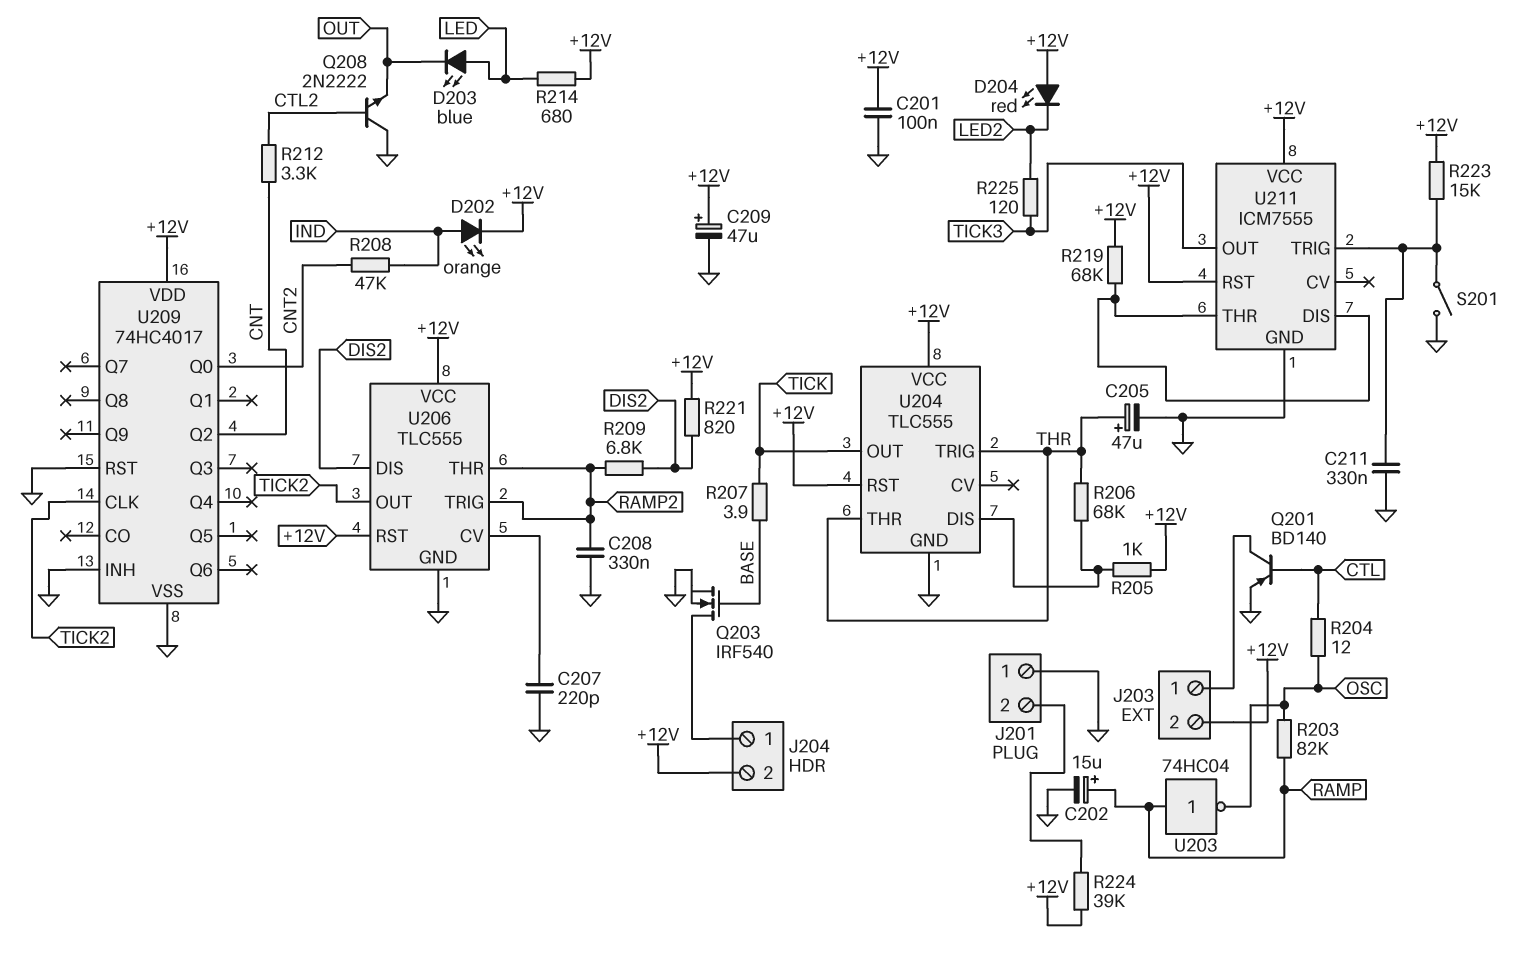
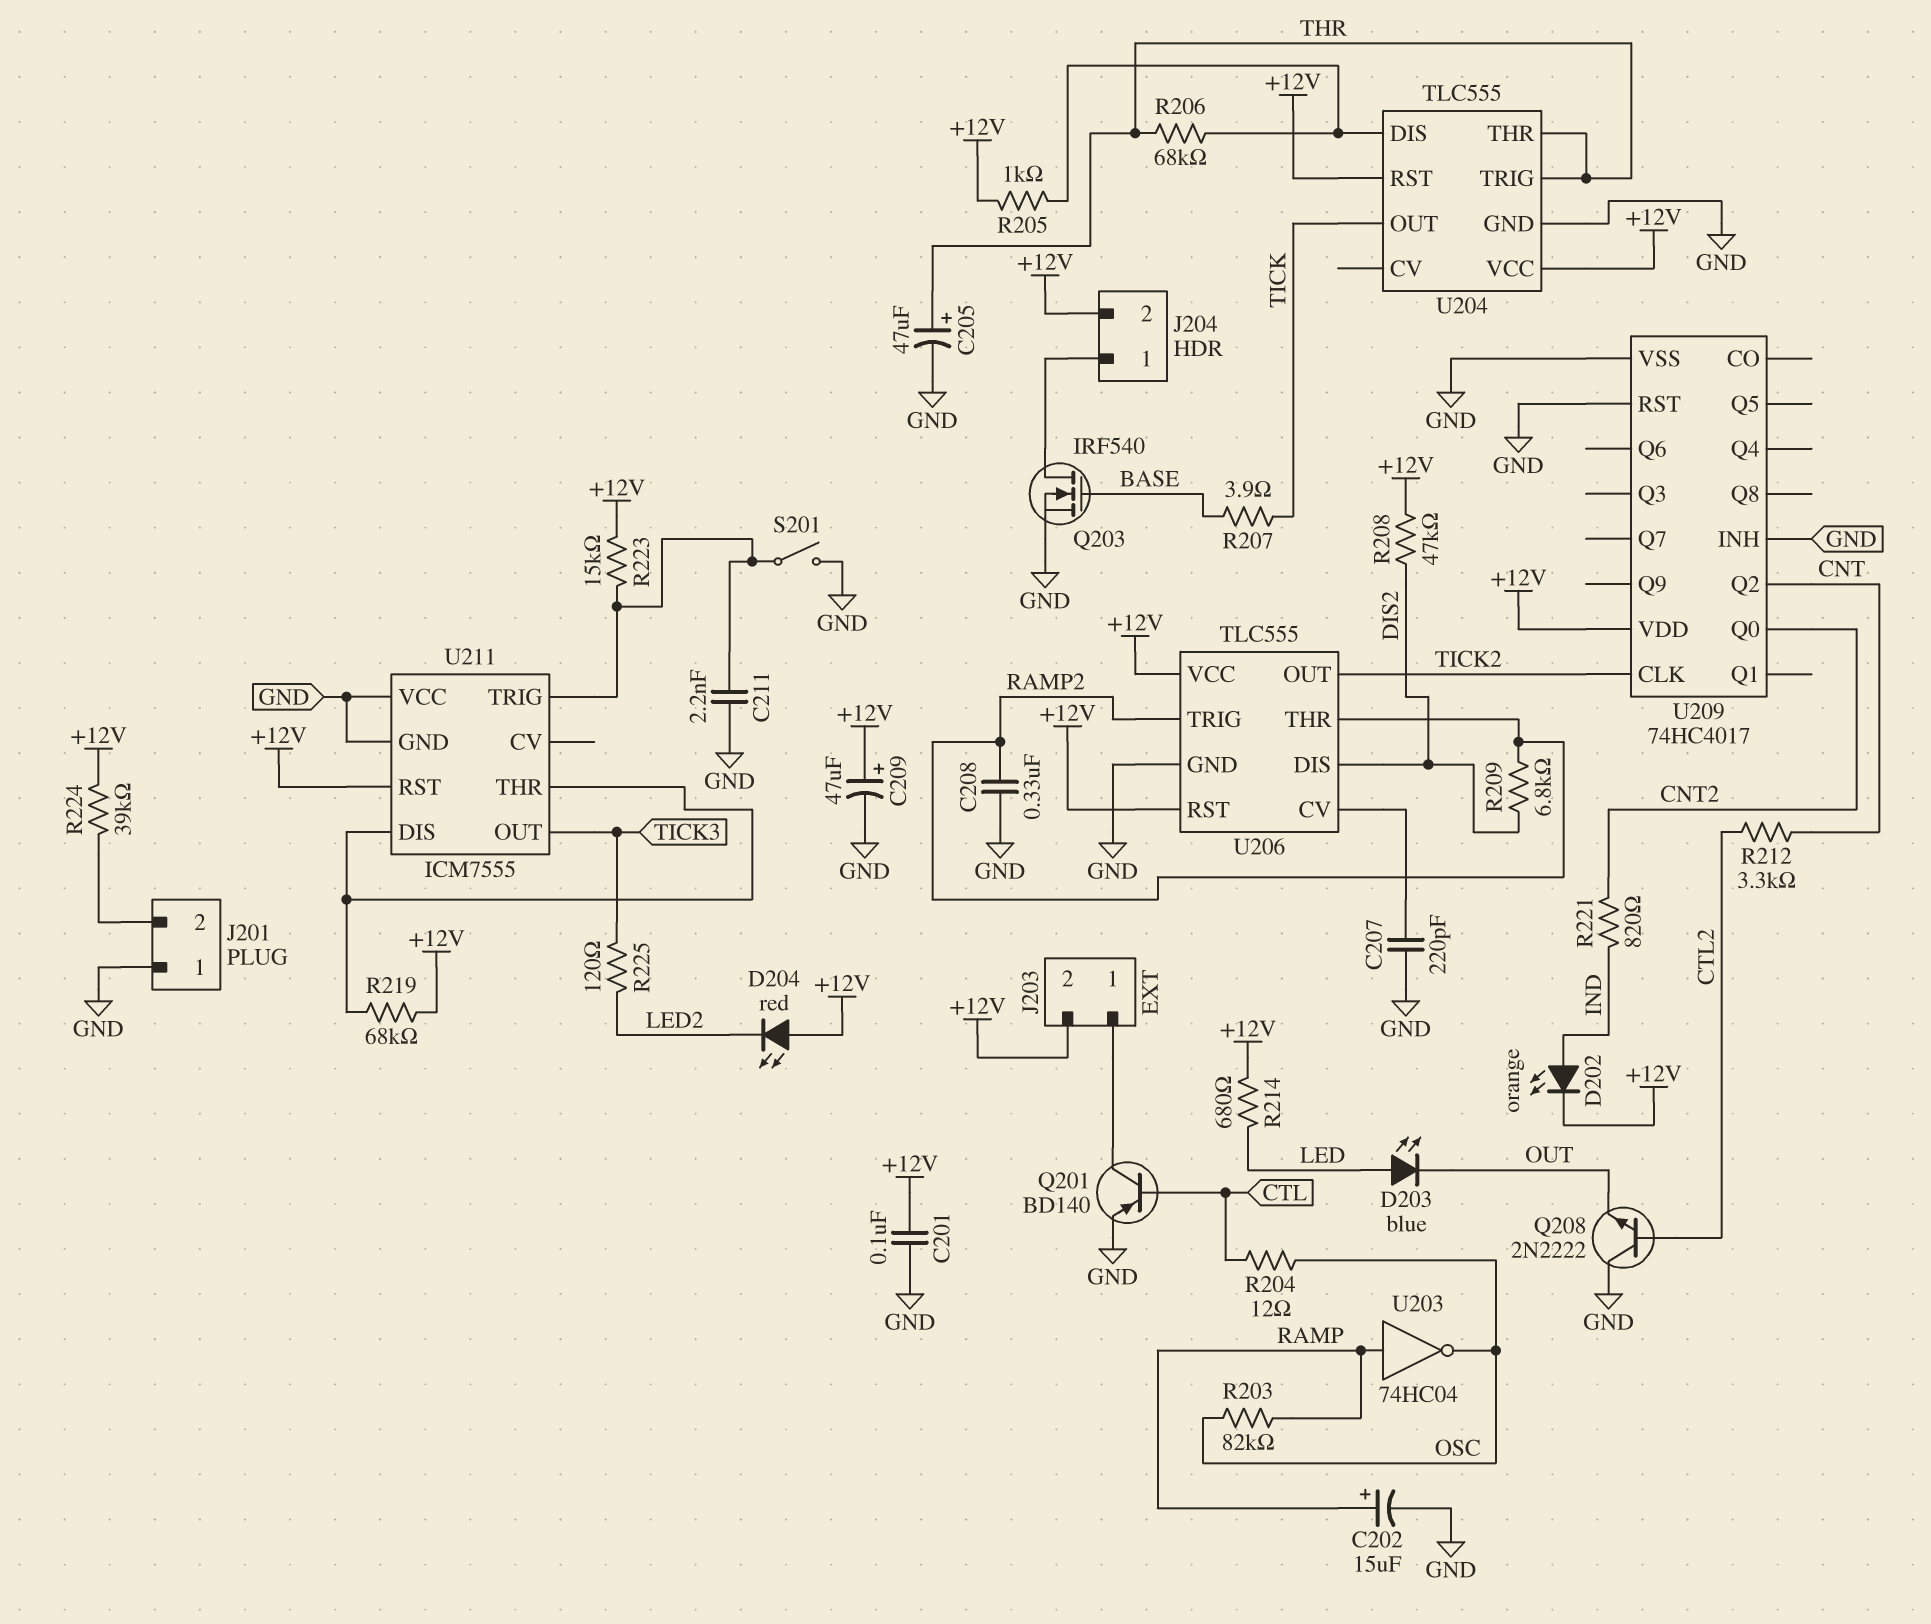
C211: 330nF (GND, U211/TRIG) -> 2.2nF (GND, U211/TRIG)
R208: 47k (CNT2, IND) -> 47k (+12V, DIS2)
R221: 820 (+12V, DIS2) -> 820 (CNT2, IND)
U211 pin VCC: +12V -> GND

